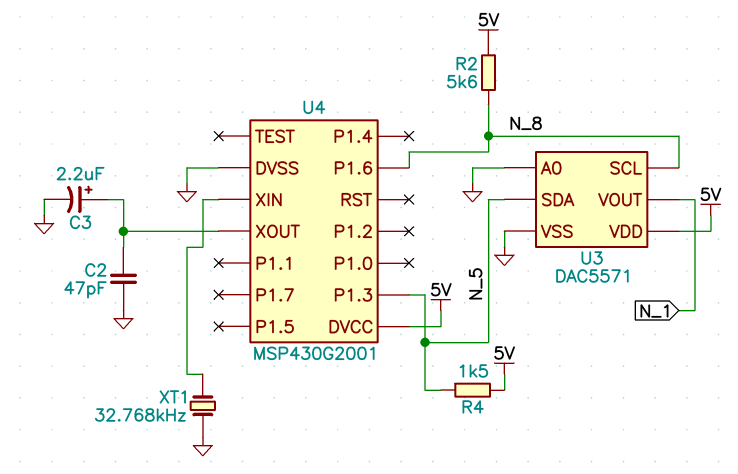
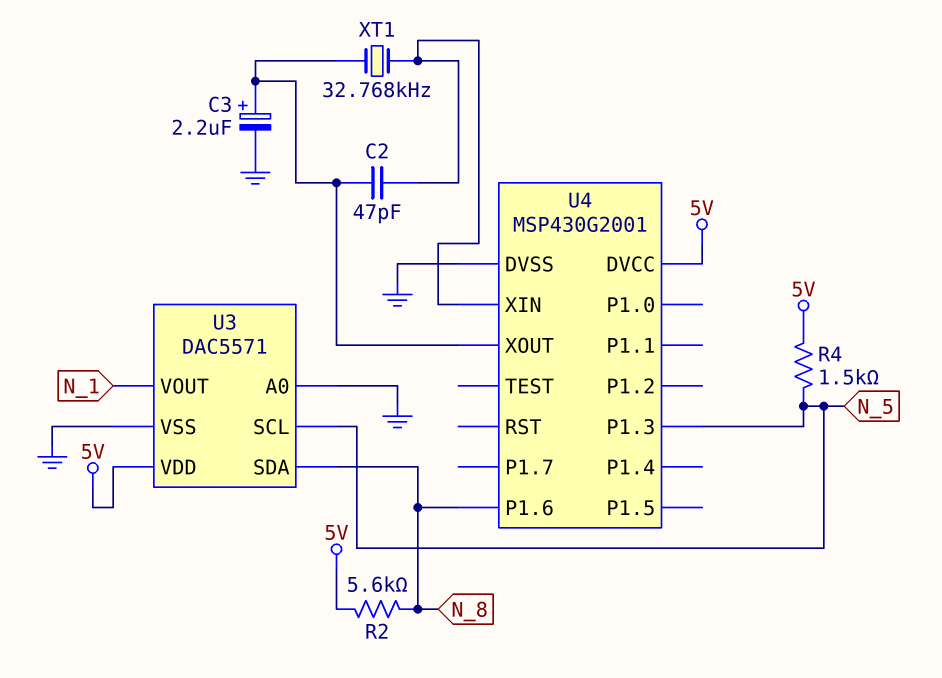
C2: 47pF (GND, U4/XOUT) -> 47pF (U4/XIN, U4/XOUT)
U3 pin SCL: N_8 -> N_5
U3 pin SDA: N_5 -> N_8
XT1: 32.768kHz (GND, U4/XIN) -> 32.768kHz (U4/XIN, U4/XOUT)

